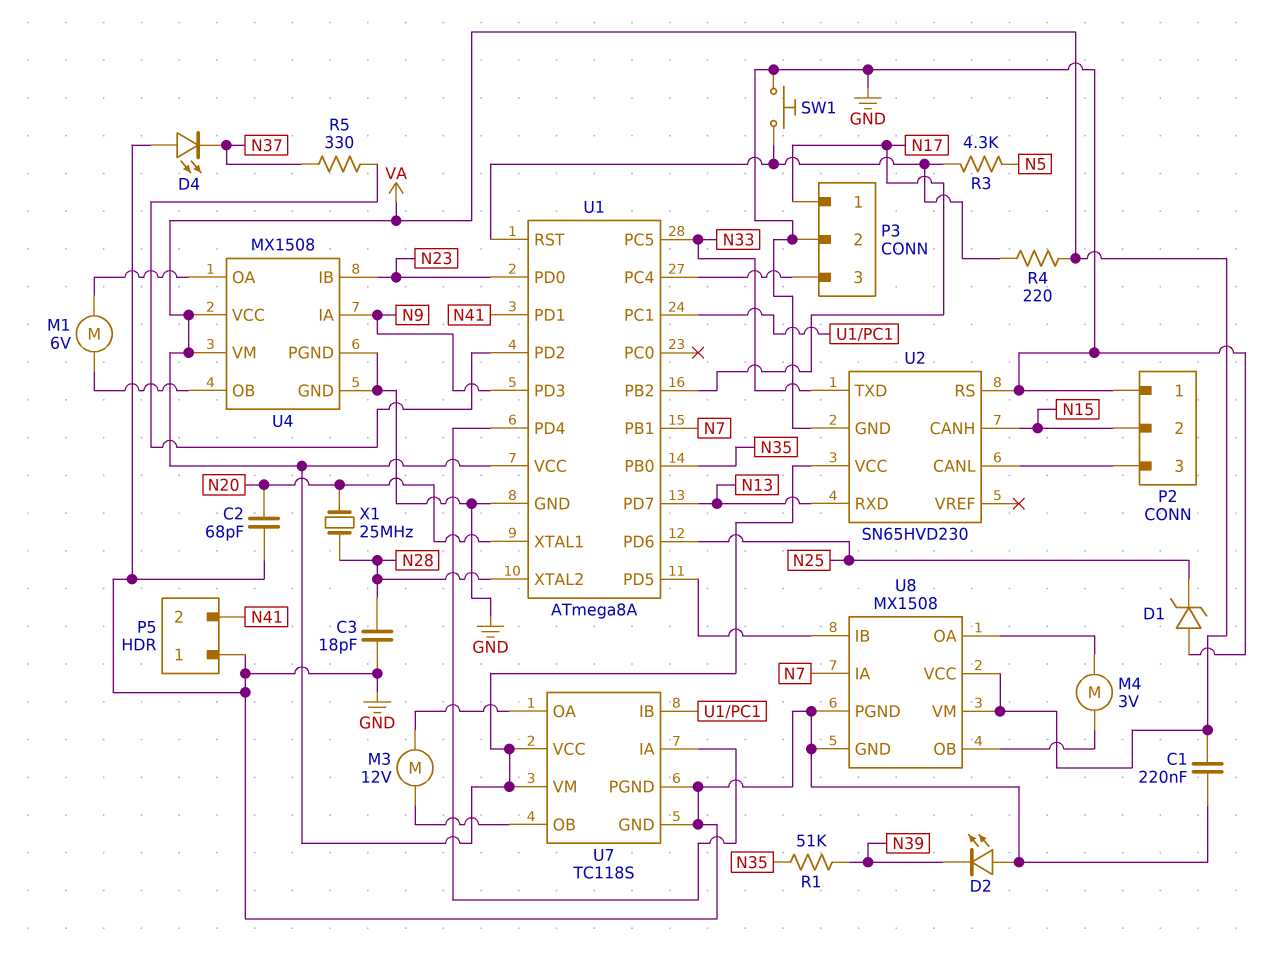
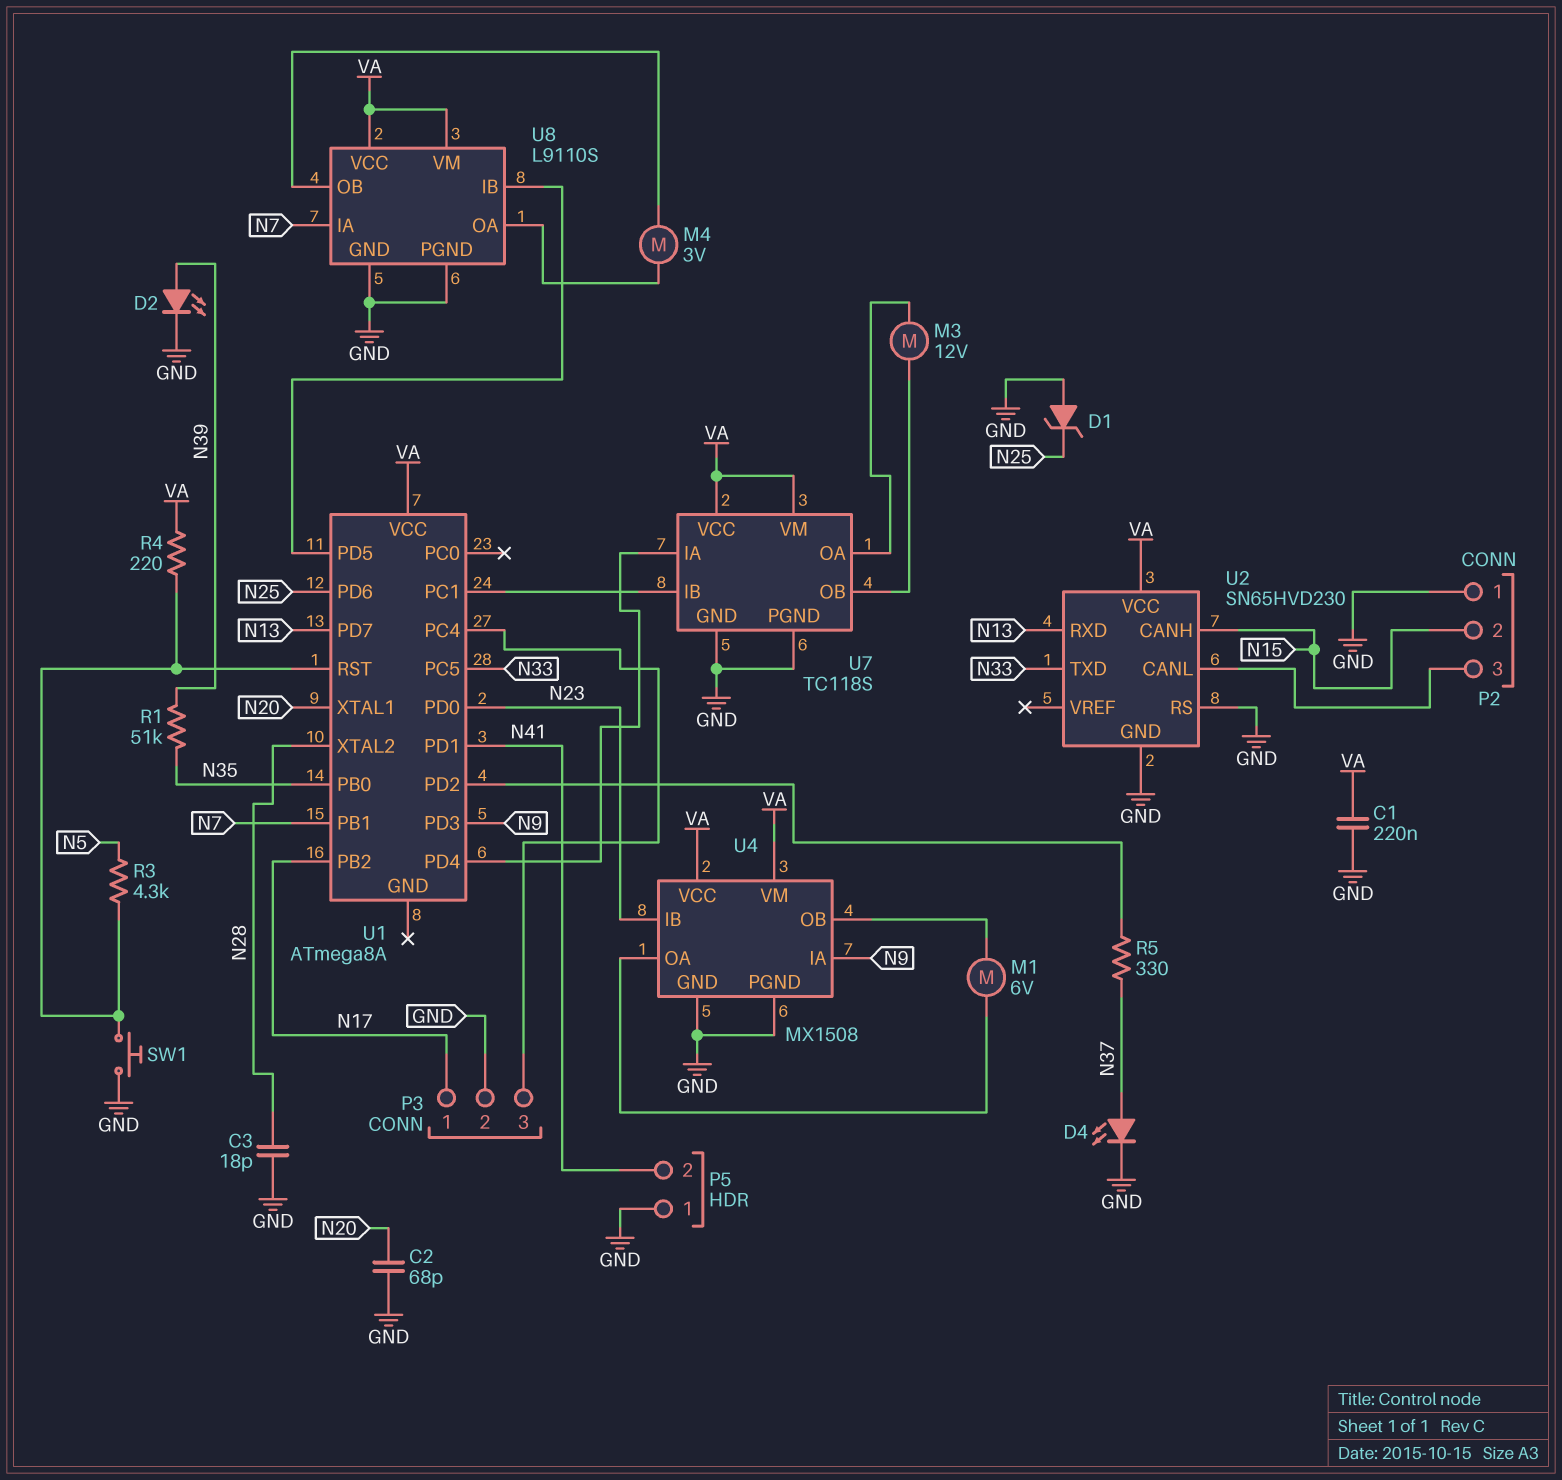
D2: LED (A GND, K N39) -> LED (A N39, K GND)
D4: LED (A GND, K N37) -> LED (A N37, K GND)
U1 pin GND: GND -> none
U8: MX1508 -> L9110S
X1: 25MHz (N20, N28) -> none

